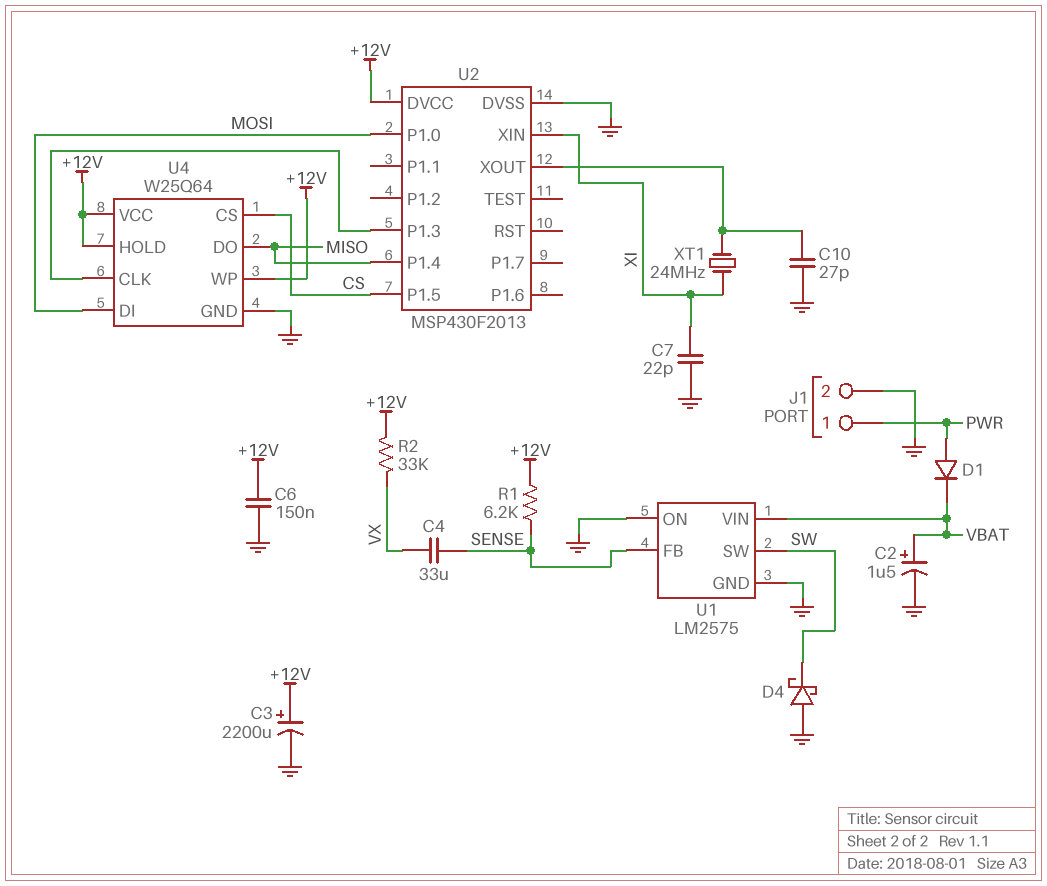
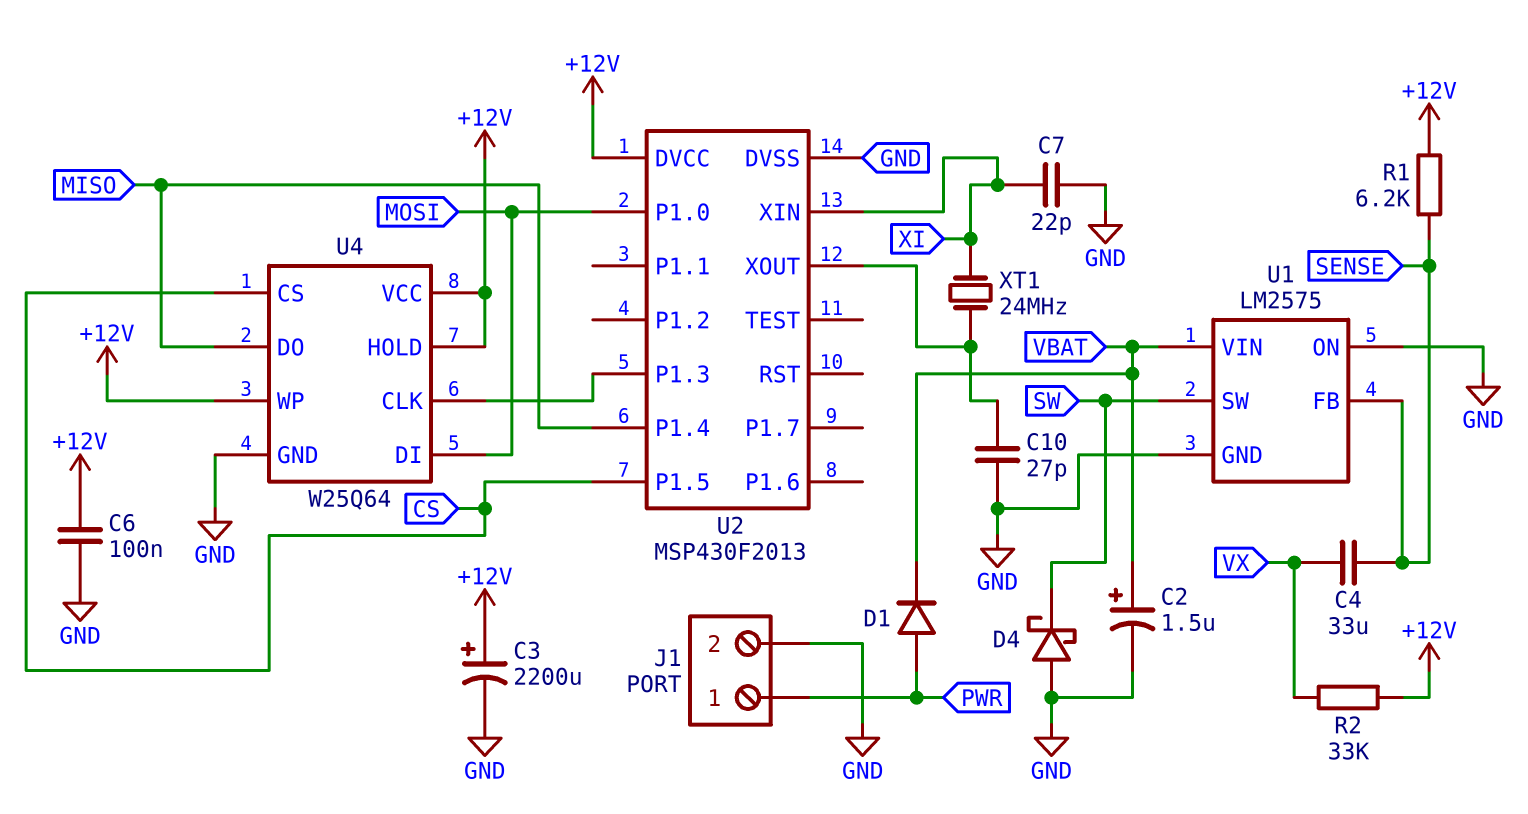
C6: 150nF (+12V, GND) -> 100nF (+12V, GND)

